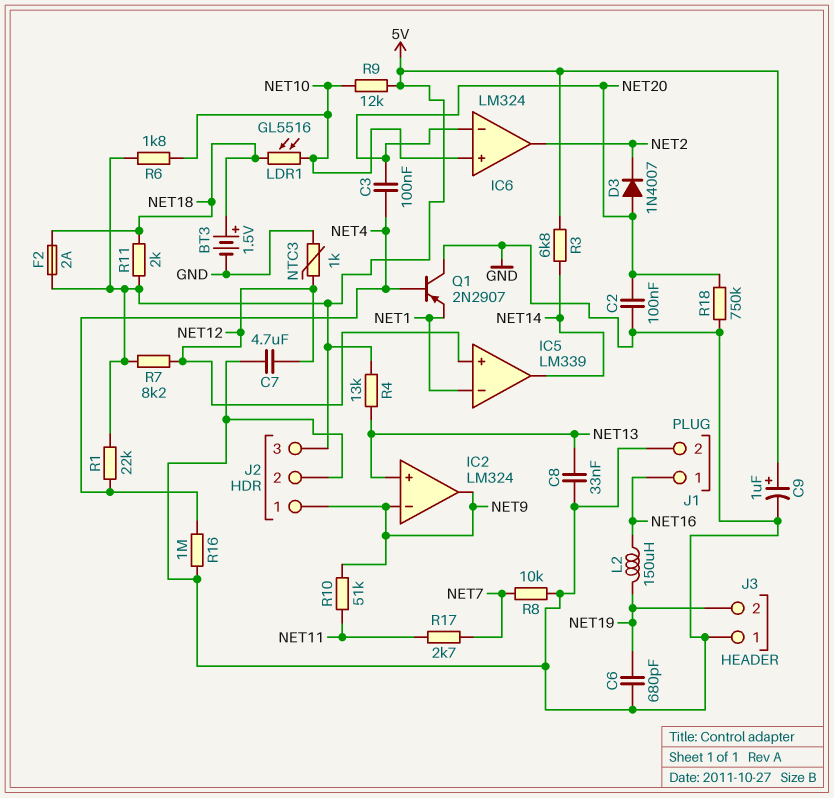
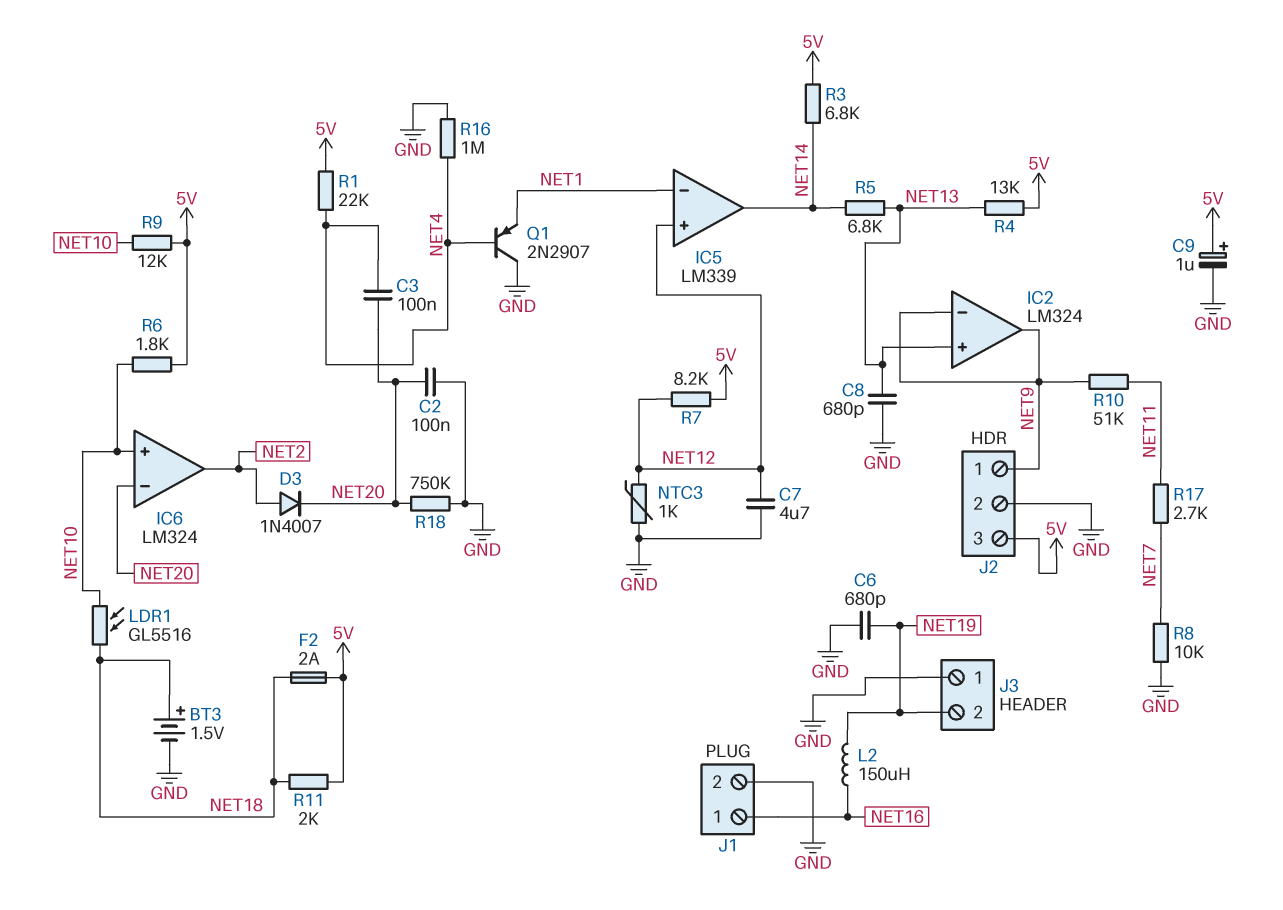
C8: 33nF (GND, NET13) -> 680pF (GND, NET13)
D3: diode 1N4007 (A NET20, K NET2) -> diode 1N4007 (A NET2, K NET20)
R5: none -> 6.8k (NET13, NET14)

